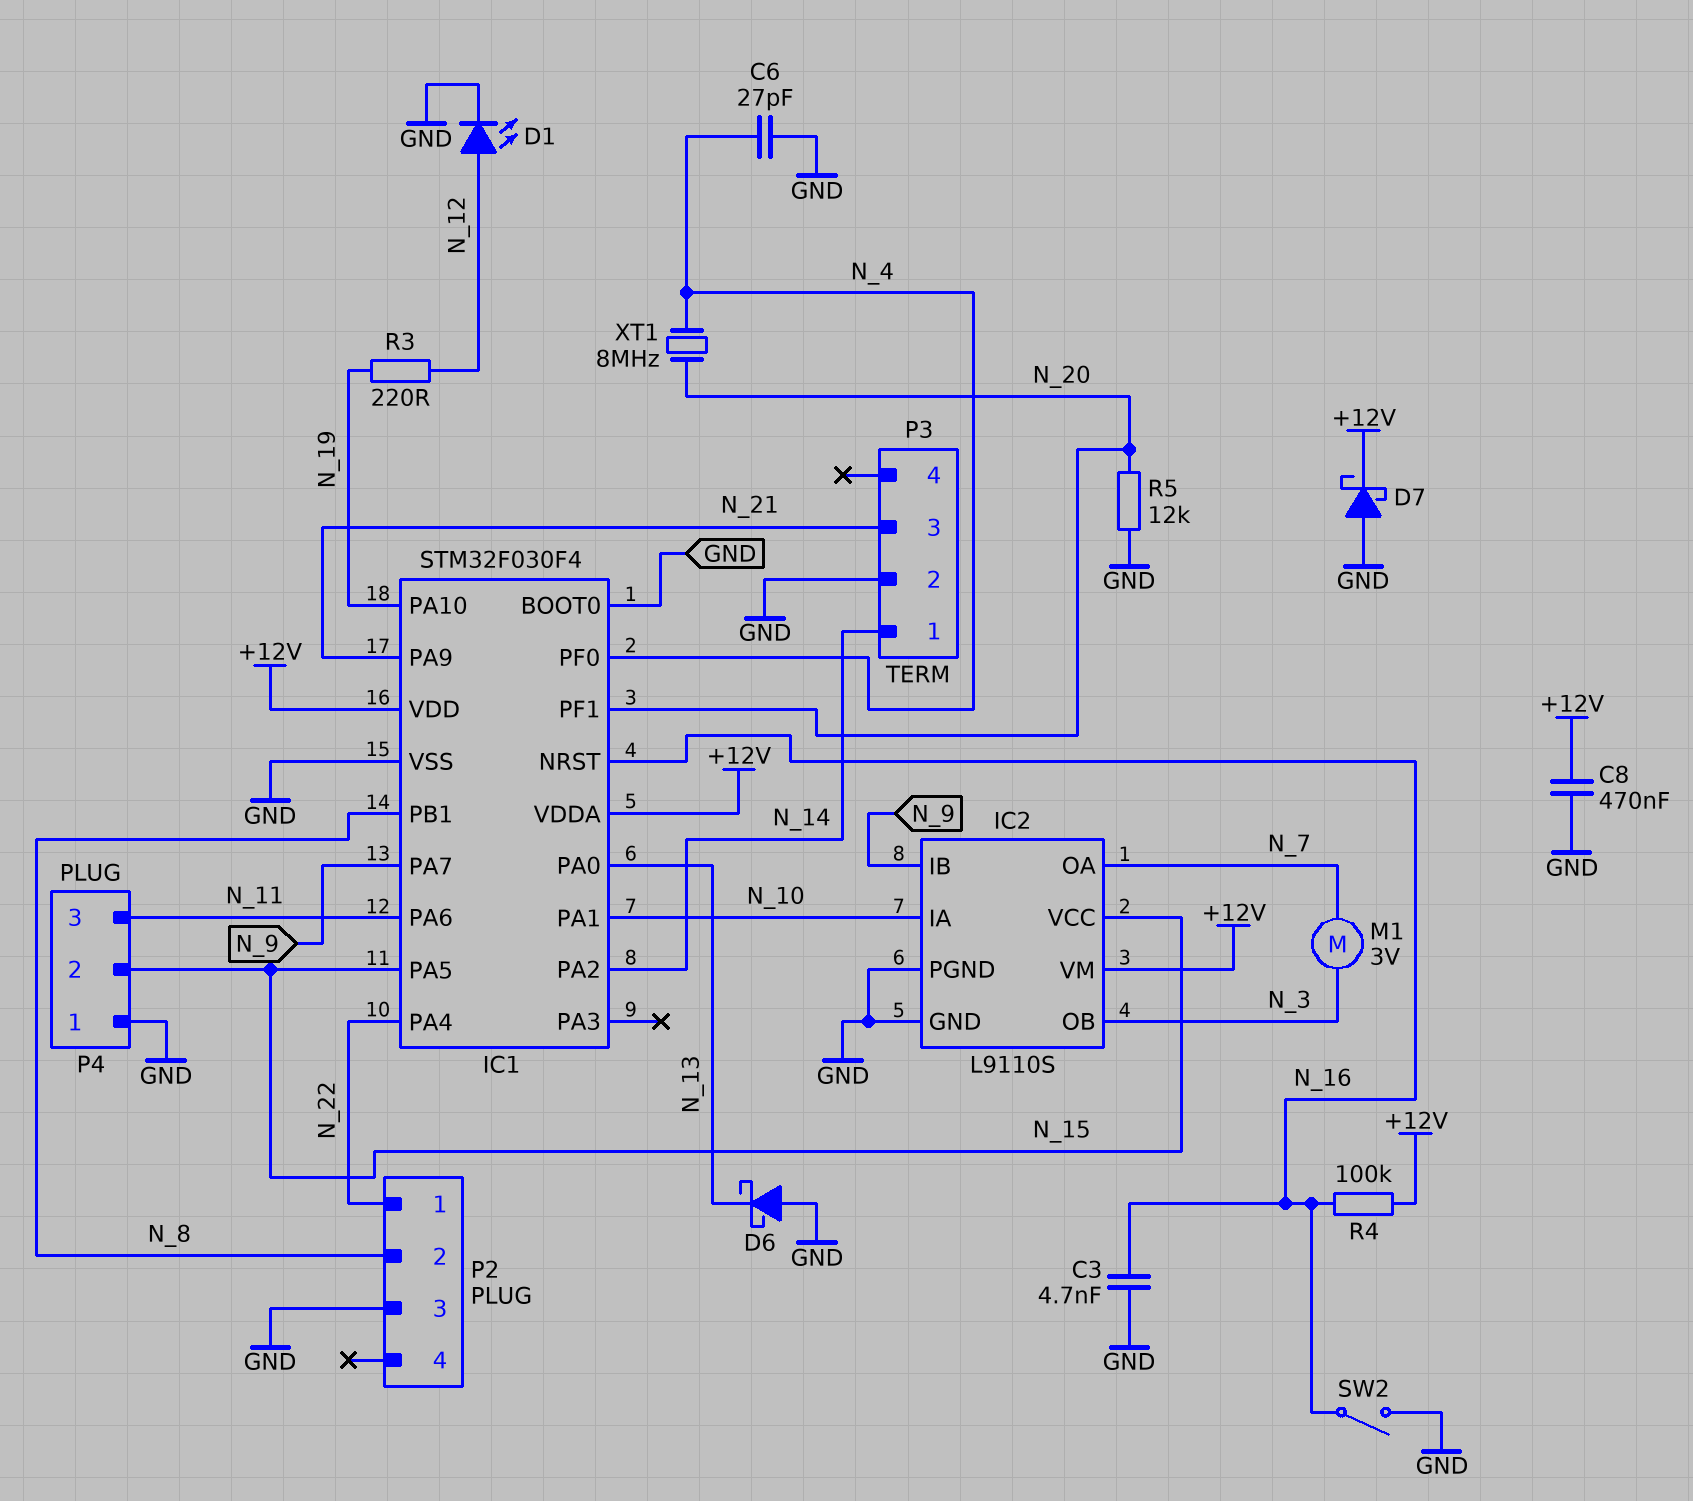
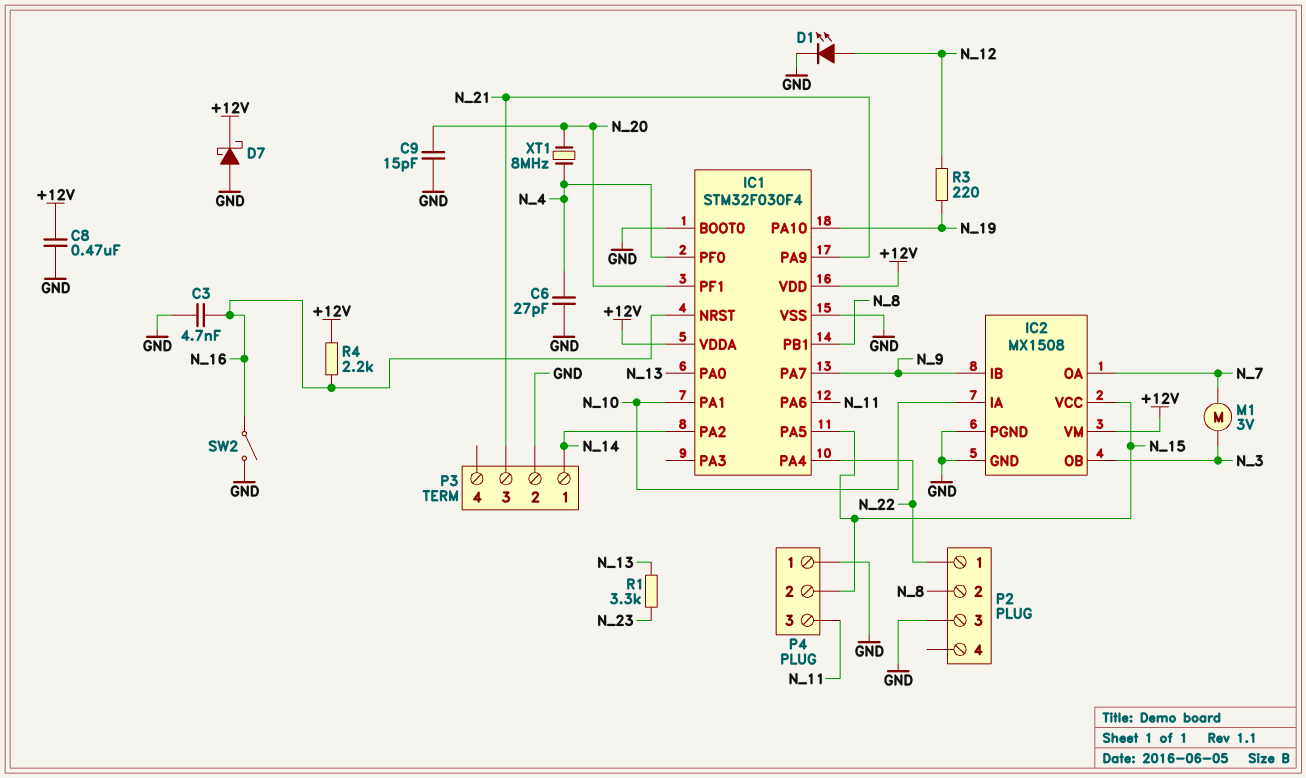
C9: none -> 15pF (GND, N_20)
D6: schottky (A GND, K N_13) -> none
IC2: L9110S -> MX1508
R1: none -> 3.3k (N_13, N_23)
R4: 100k (+12V, N_16) -> 2.2k (+12V, N_16)
R5: 12k (GND, N_20) -> none

